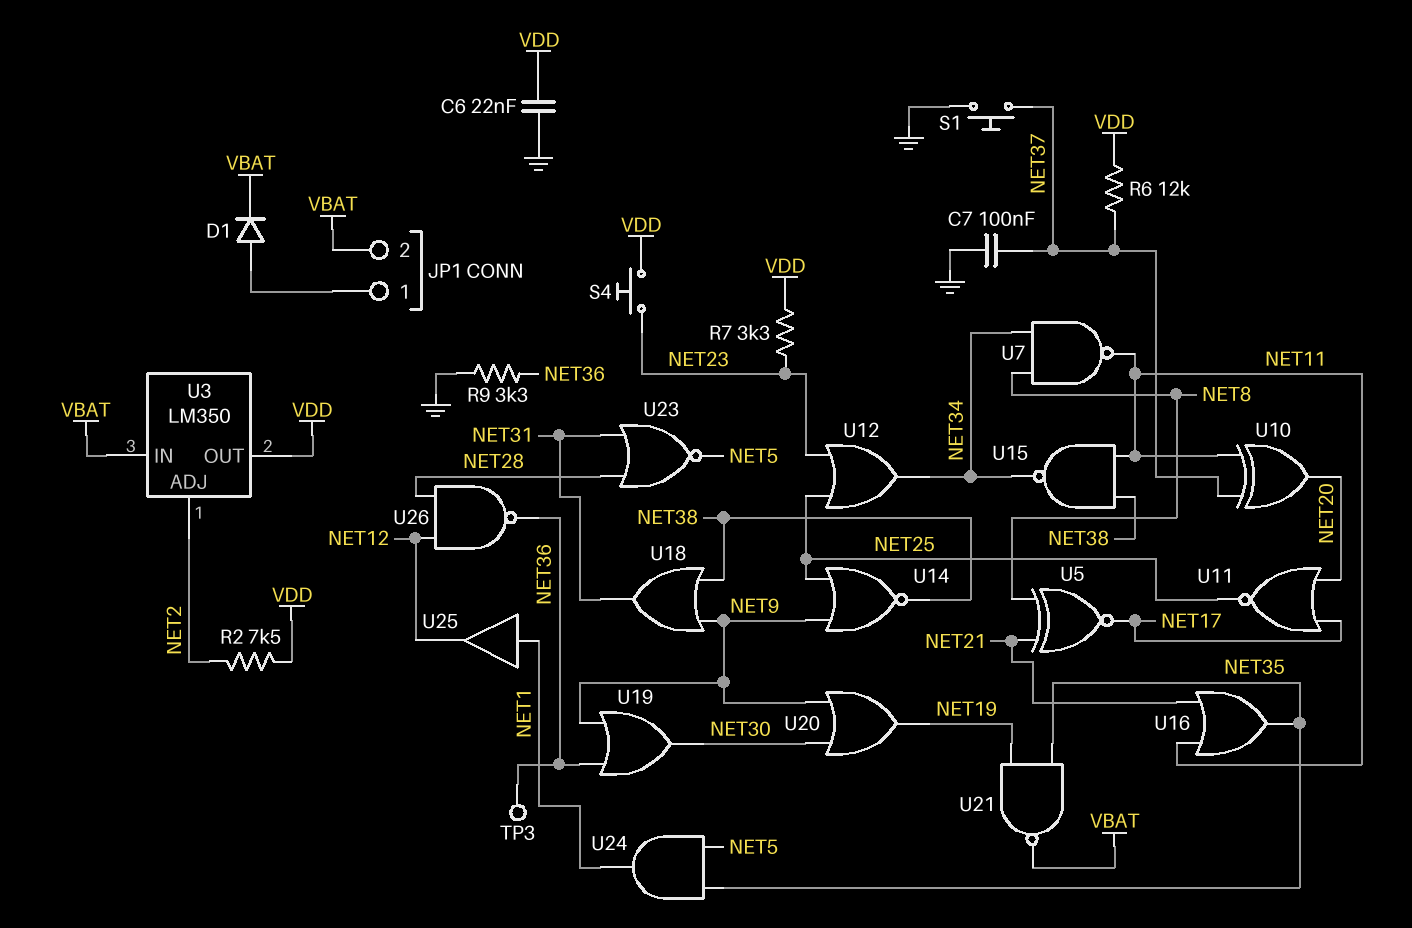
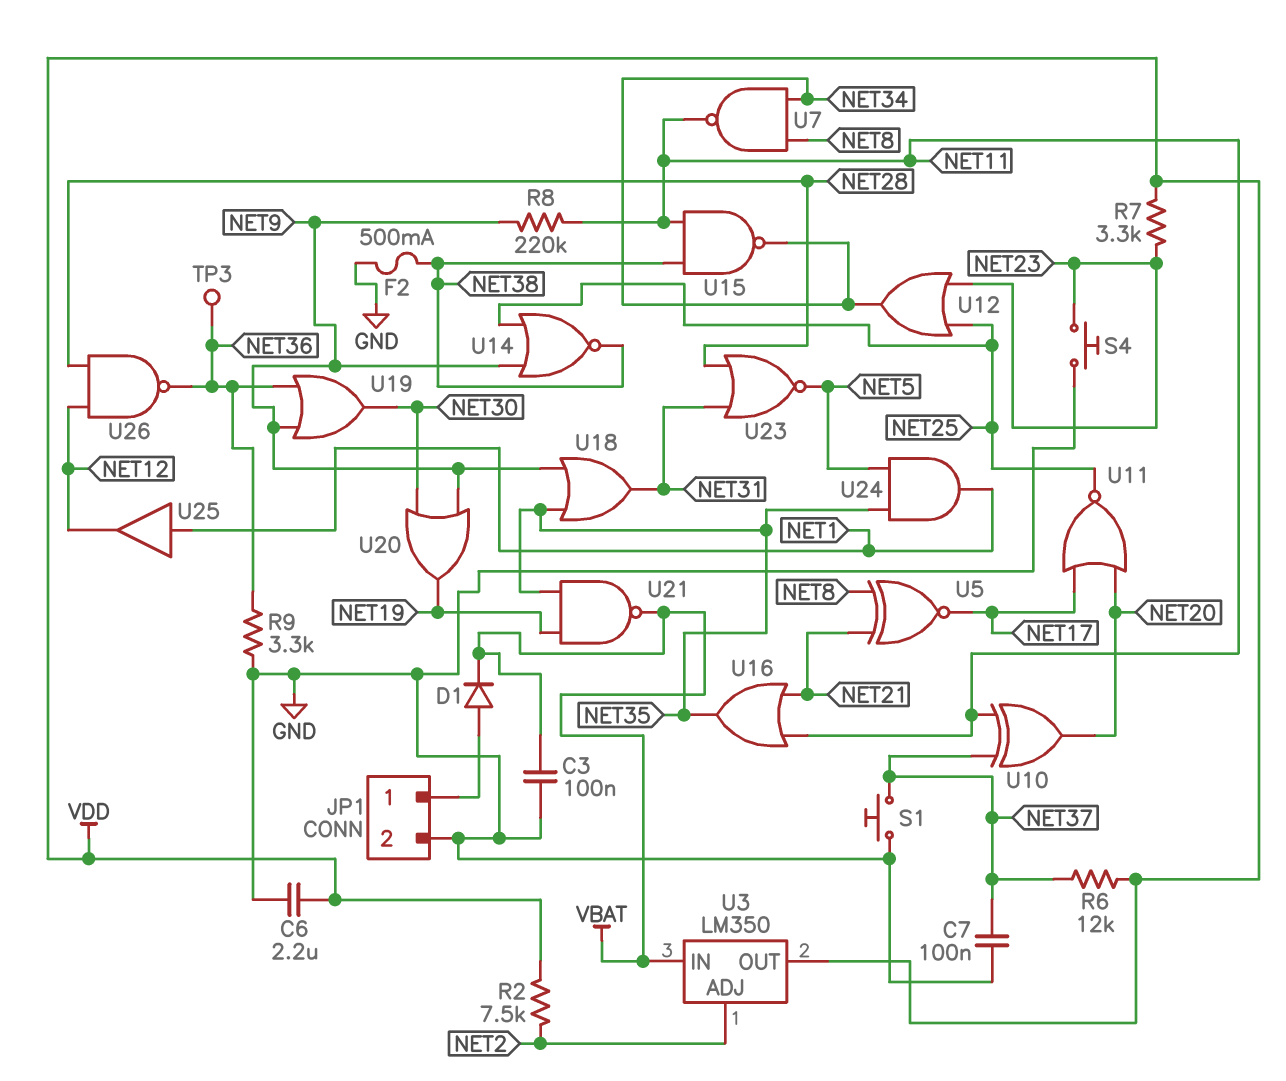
C3: none -> 100nF (GND, VBAT)
C6: 22nF (GND, VDD) -> 2.2uF (GND, VDD)
F2: none -> 500mA (GND, NET38)
JP1 pin 2: VBAT -> GND
R8: none -> 220k (NET9, NET11)
S4: button (NET23, VDD) -> button (GND, NET23)
U18: OR (in NET9, in NET38, out NET31) -> OR (in NET9, in NET35, out NET31)

